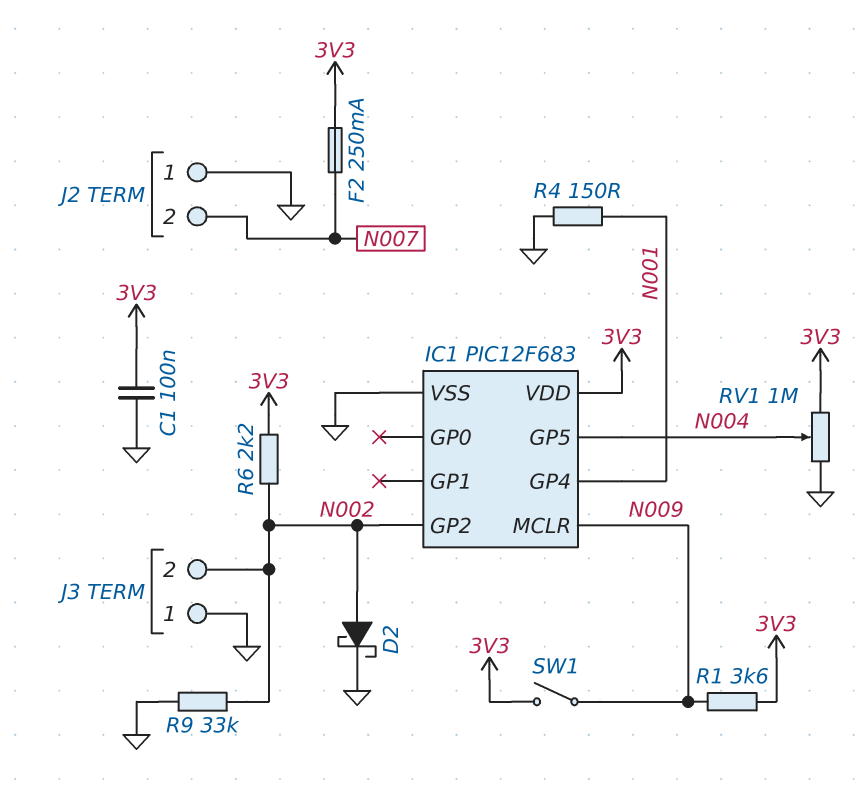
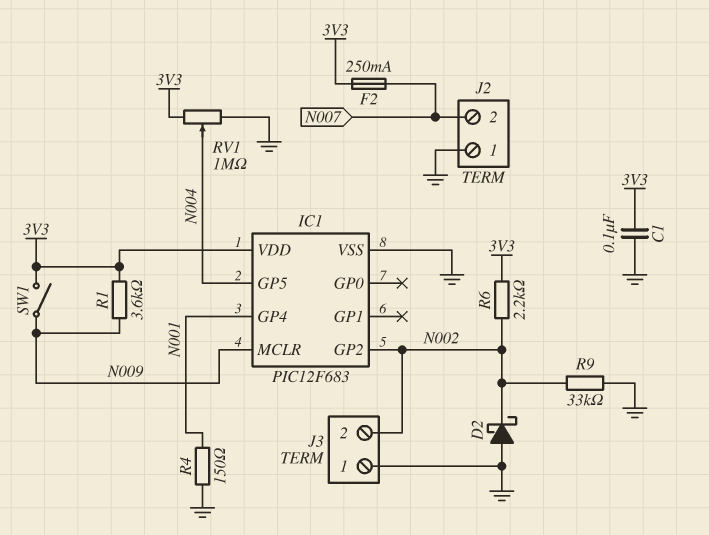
D2: schottky (A N002, K GND) -> schottky (A GND, K N002)

